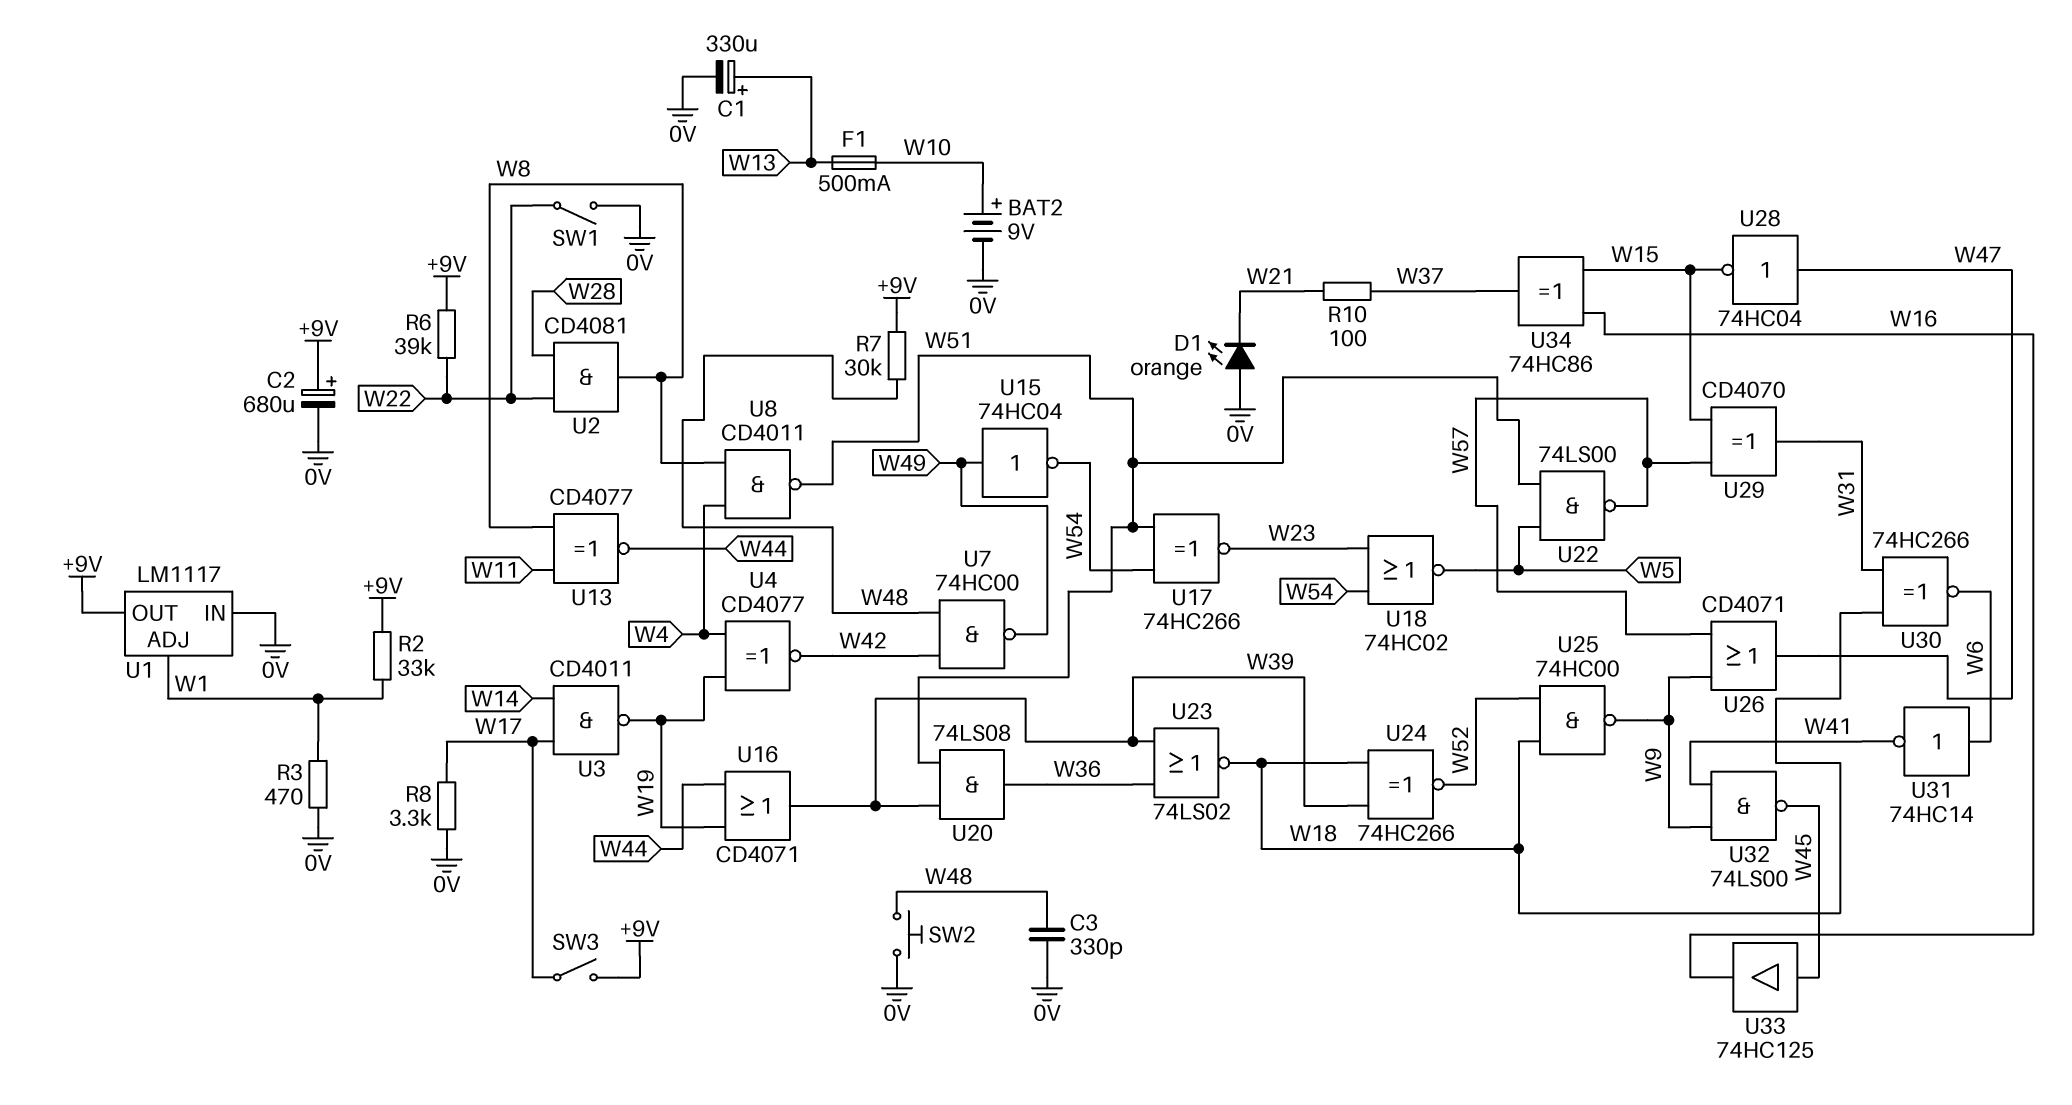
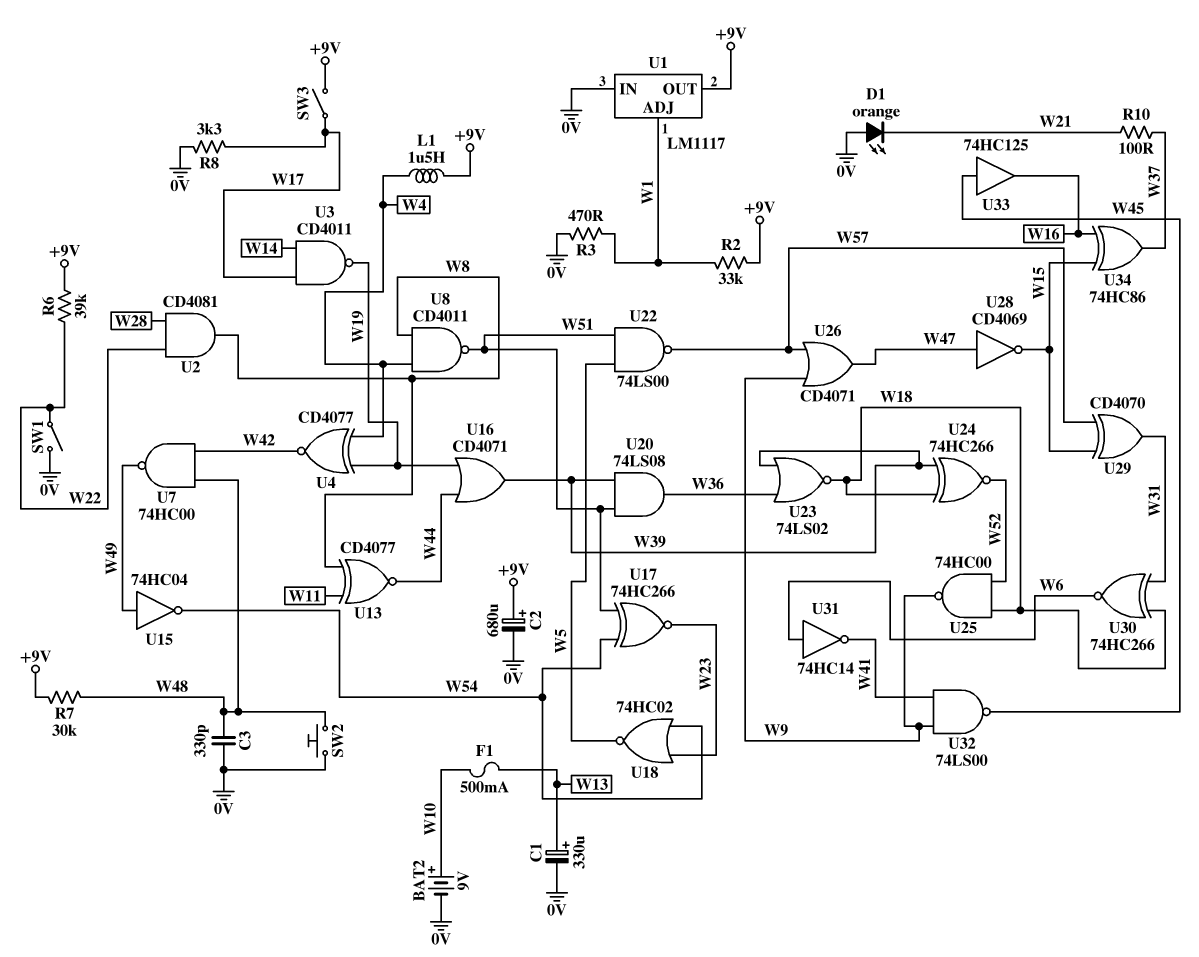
L1: none -> 1.5uH (+9V, W4)
U28: NOT 74HC04 (in W47, out W15) -> NOT CD4069 (in W47, out W15)

